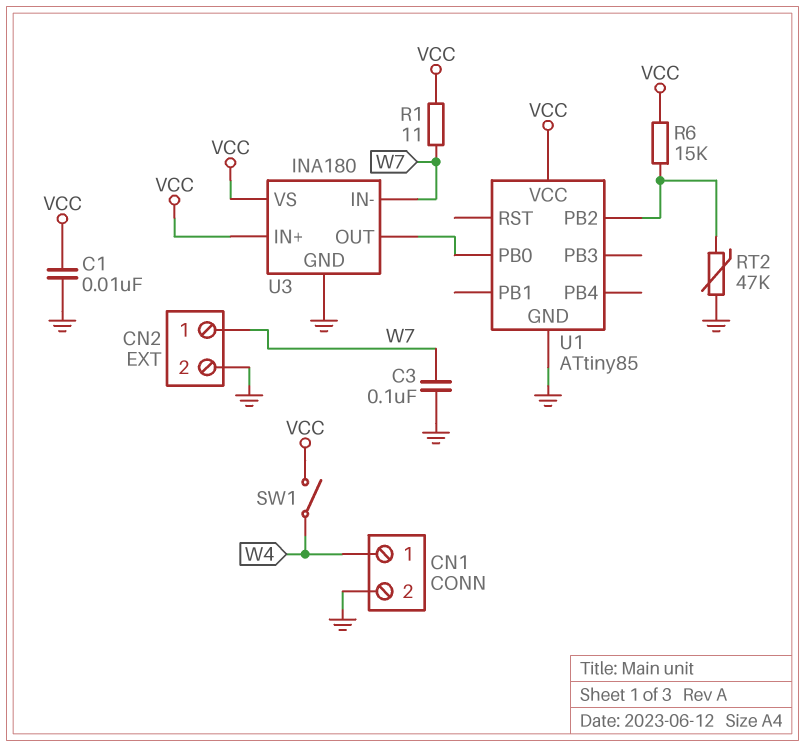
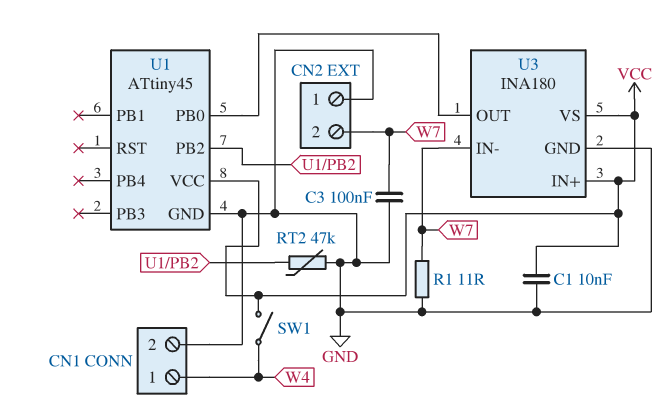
CN2 pin 1: W7 -> GND
CN2 pin 2: GND -> W7
R1: 11 (VCC, W7) -> 11 (GND, W7)
R6: 15k (U1/PB2, VCC) -> none
U1: ATtiny85 -> ATtiny45

